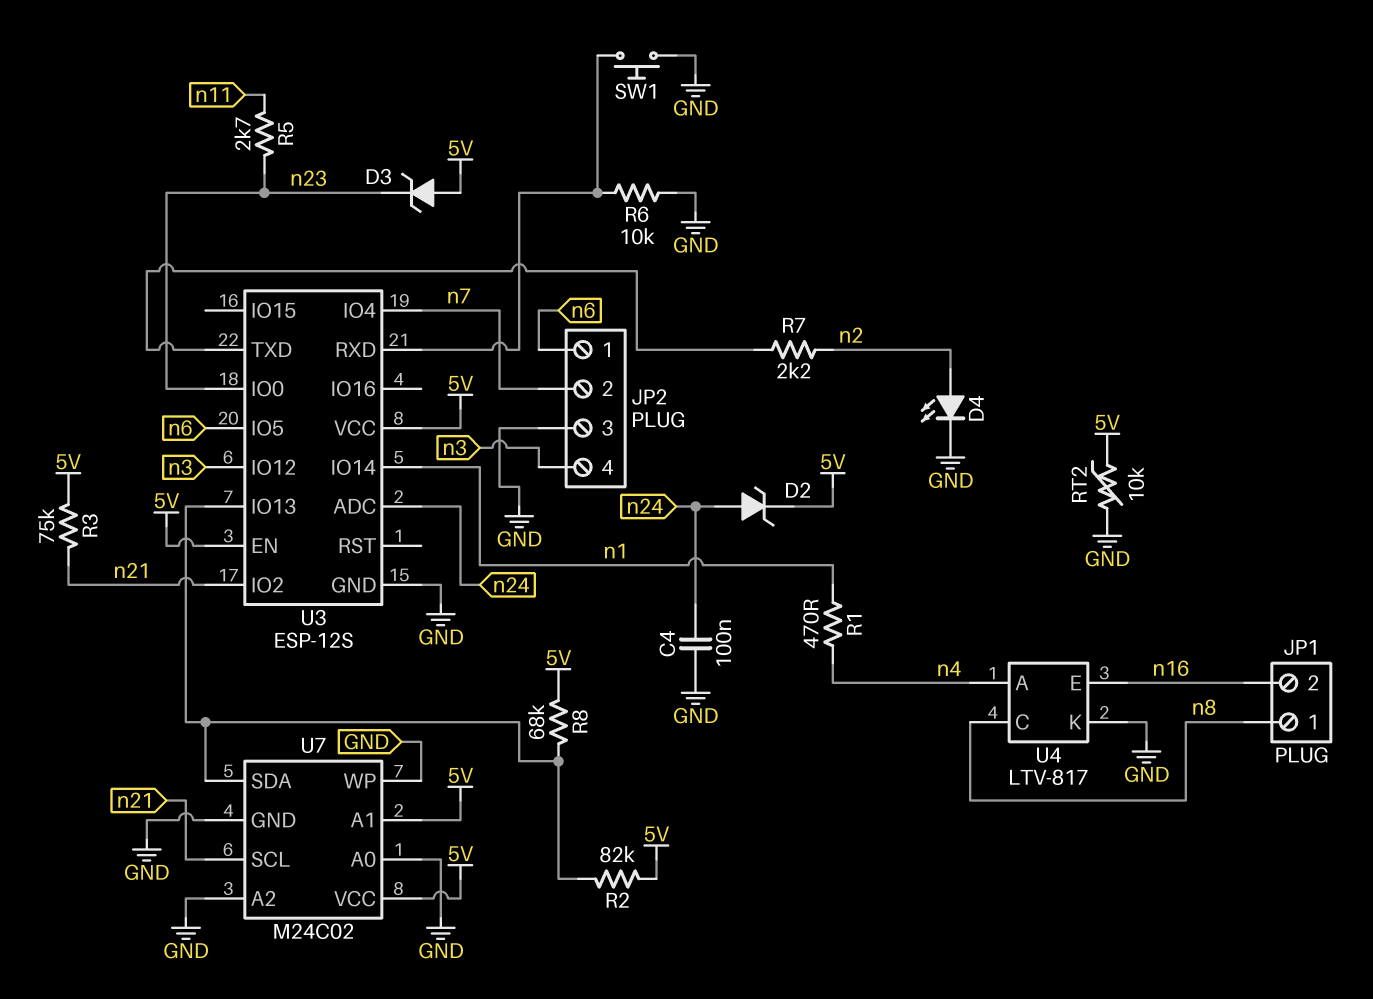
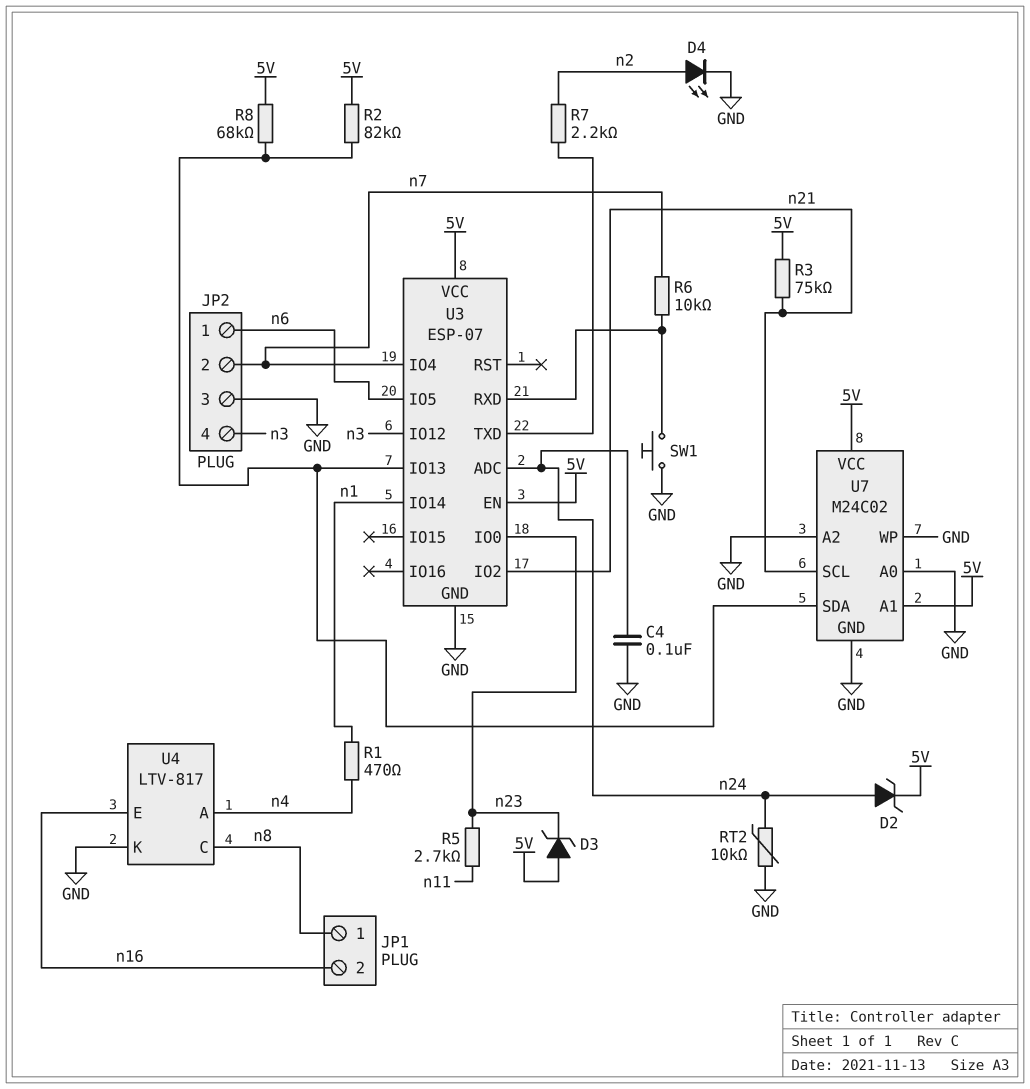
R6: 10k (GND, U3/RXD) -> 10k (U3/RXD, n7)
RT2: 10k (5V, GND) -> 10k (GND, n24)
U3: ESP-12S -> ESP-07

